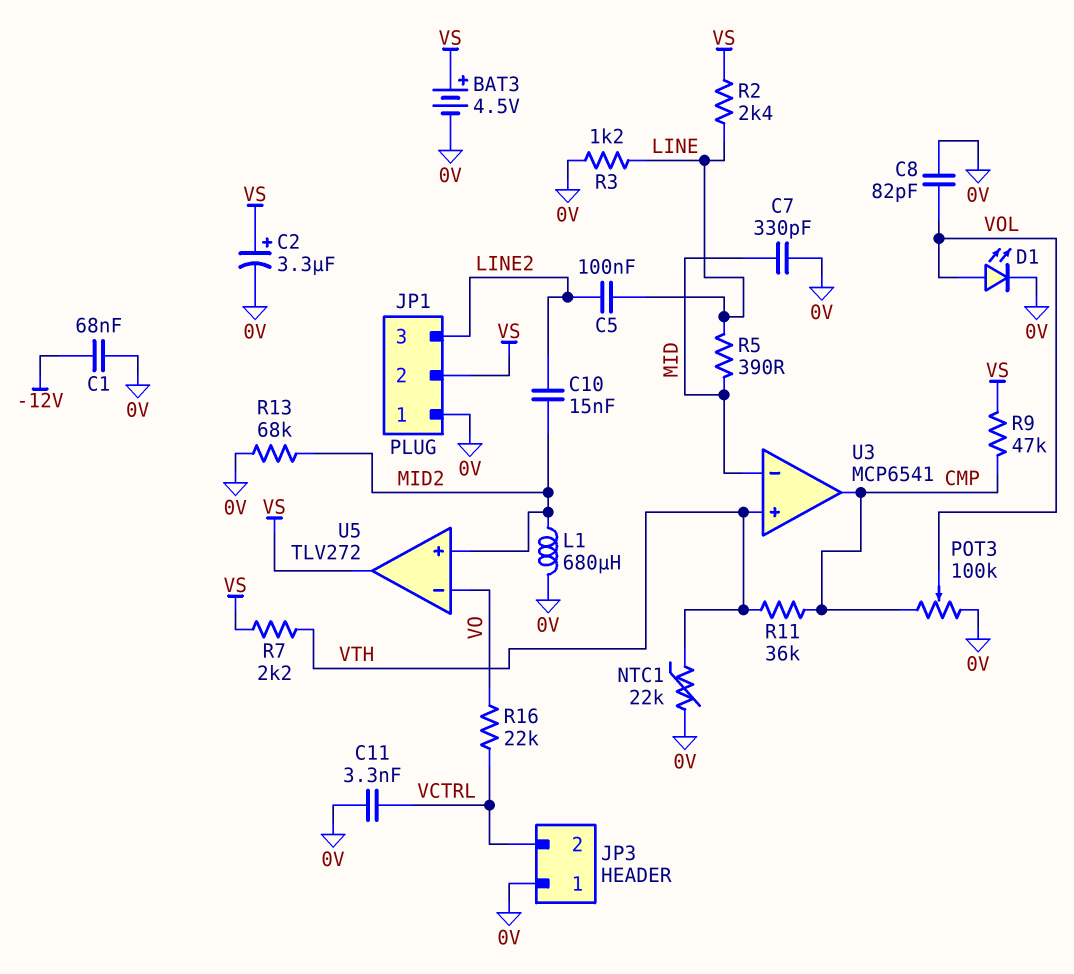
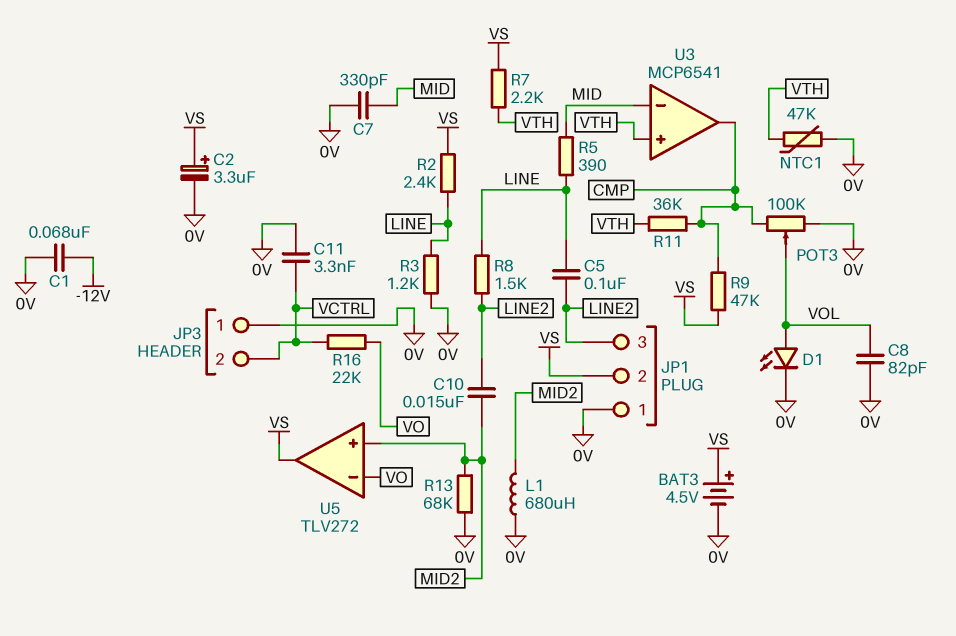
NTC1: 22k (0V, VTH) -> 47k (0V, VTH)
R8: none -> 1.5k (LINE, LINE2)

